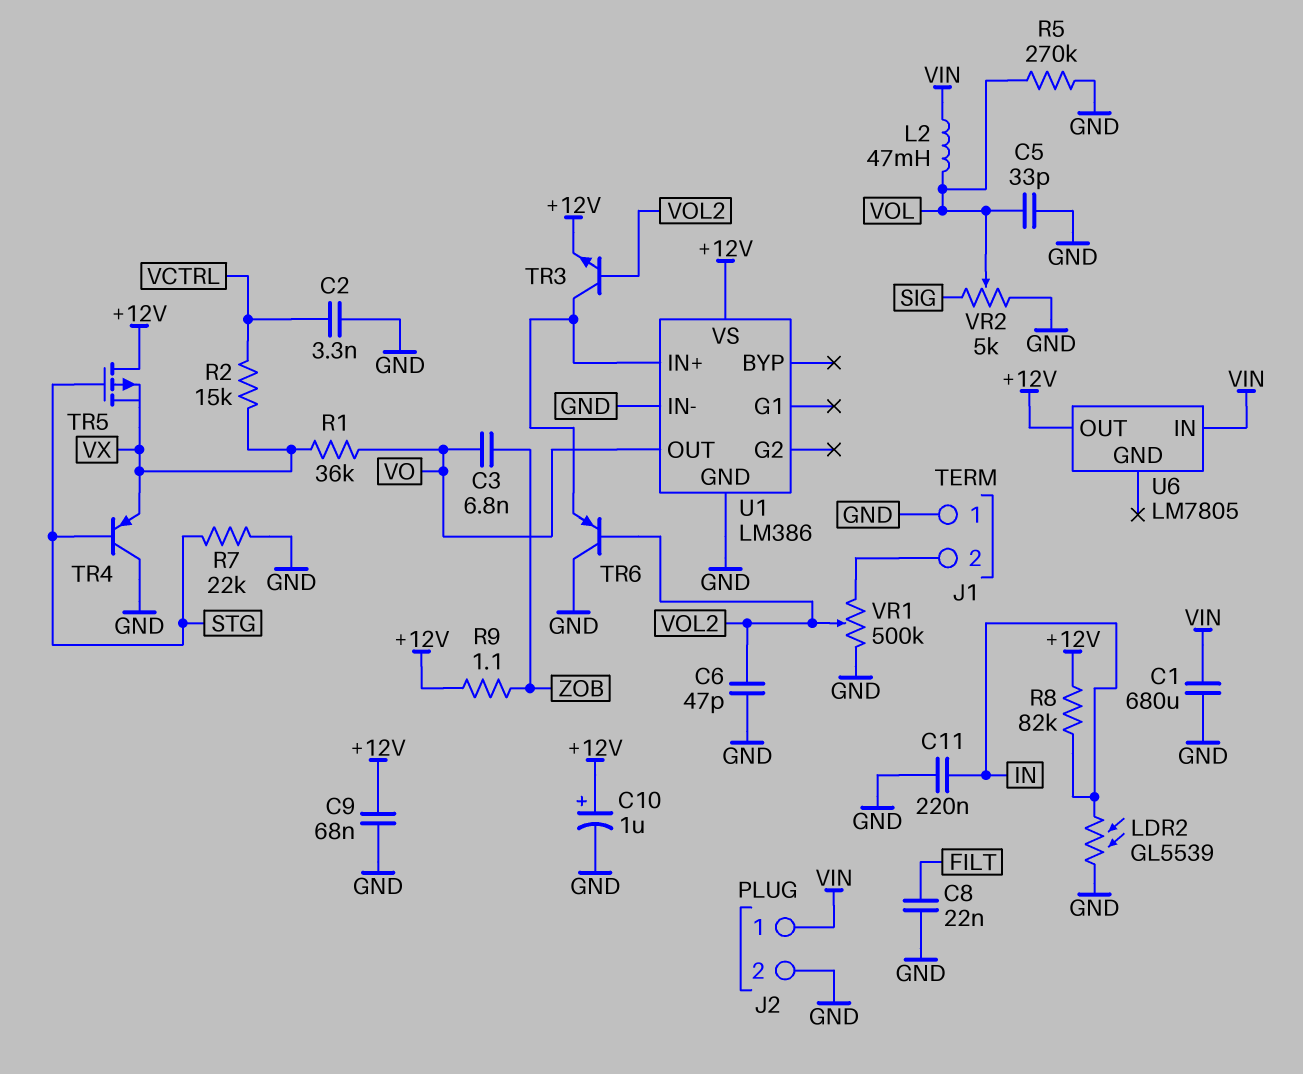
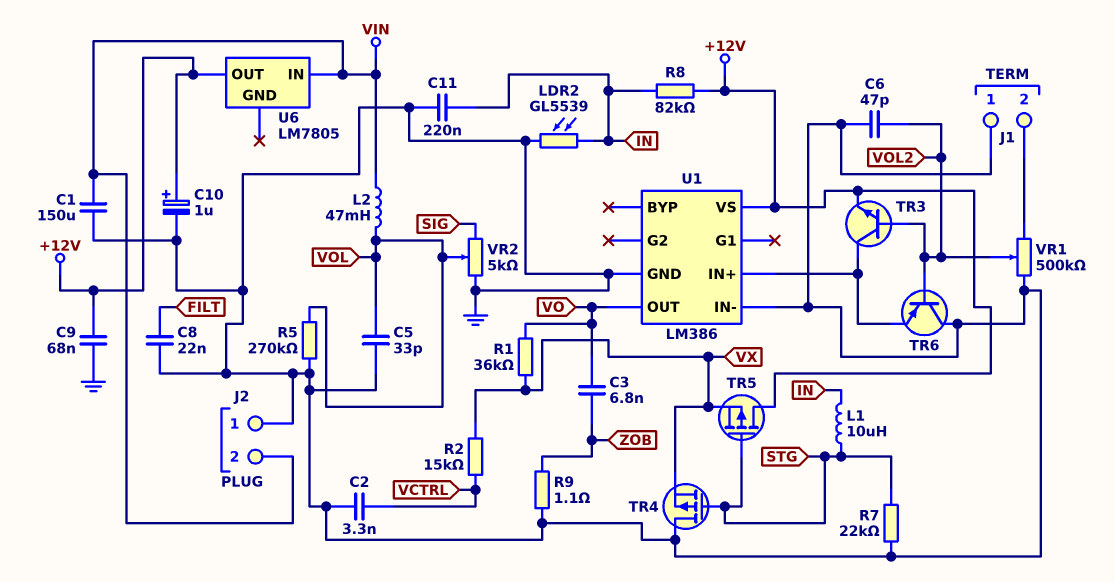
C1: 680uF (GND, VIN) -> 150uF (GND, VIN)
J2 pin 1: VIN -> GND
J2 pin 2: GND -> VIN
L1: none -> 10uH (IN, STG)
R9: 1.1 (+12V, ZOB) -> 1.1 (GND, ZOB)
TR4: PNP (B STG, C GND, E VX) -> PMOS (G STG, D GND, S VX)

